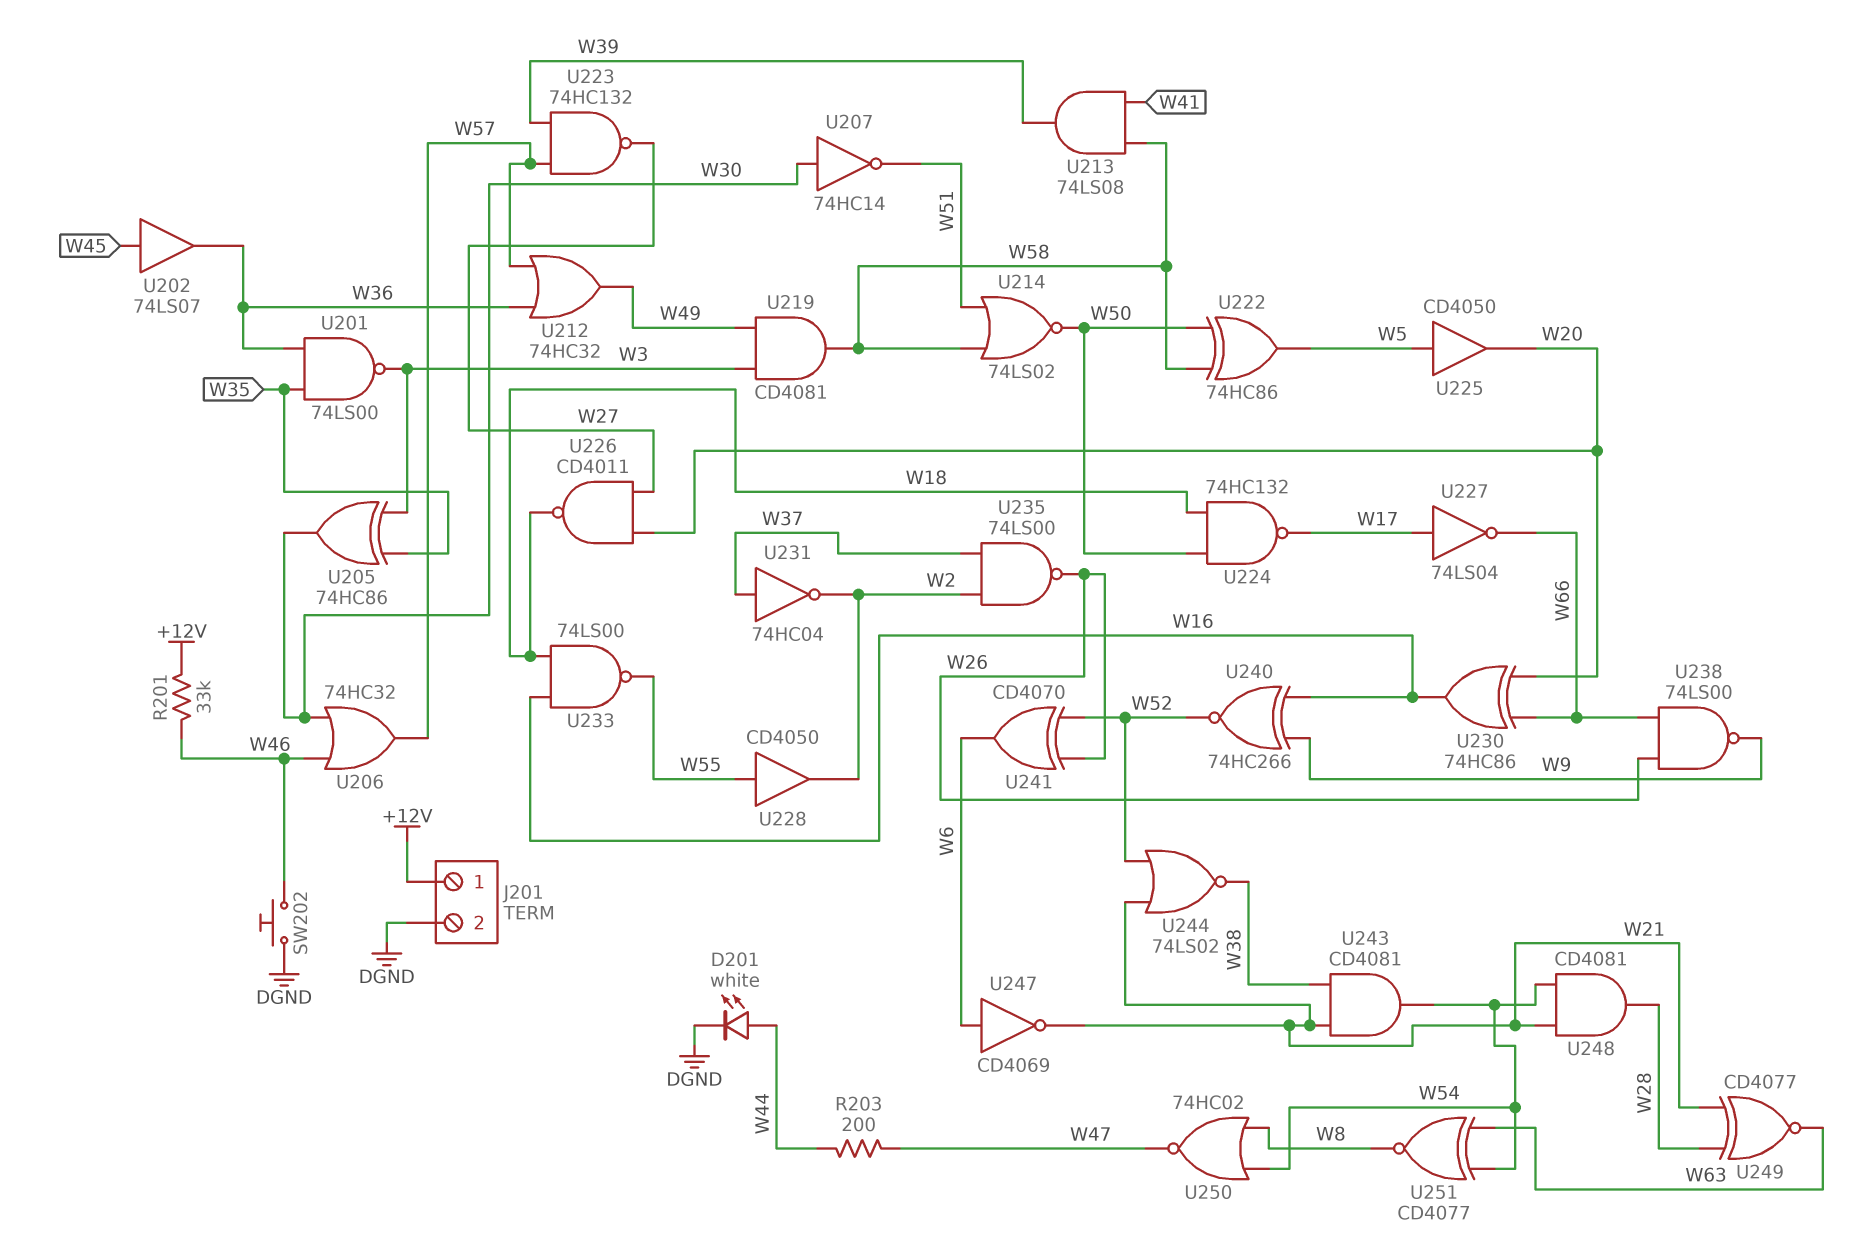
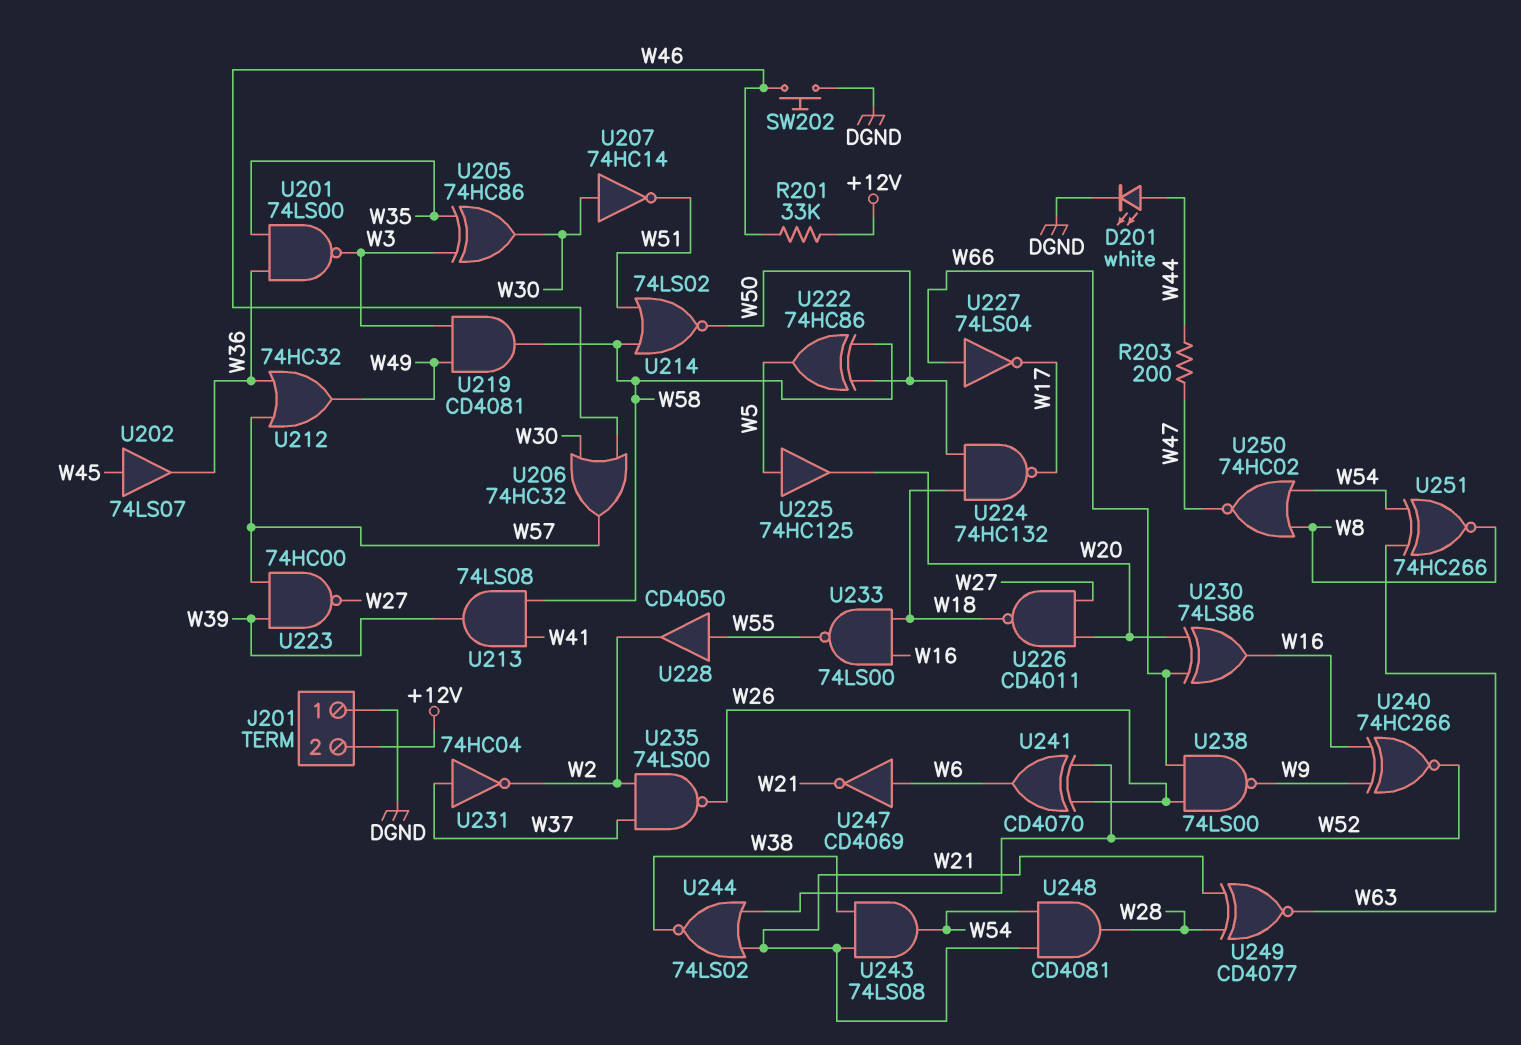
J201 pin 1: +12V -> DGND
J201 pin 2: DGND -> +12V
U223: NAND 74HC132 (in W39, in W57, out W27) -> NAND 74HC00 (in W39, in W57, out W27)
U225: buffer CD4050 (in W5, out W20) -> buffer 74HC125 (in W5, out W20)
U227: NOT 74LS04 (in W17, out W66) -> NOT 74LS04 (in W66, out W17)
U230: XOR 74HC86 (in W20, in W66, out W16) -> XOR 74LS86 (in W20, in W66, out W16)
U243: AND CD4081 (in W21, in W38, out W54) -> AND 74LS08 (in W21, in W38, out W54)
U251: XNOR CD4077 (in W54, in W63, out W8) -> XNOR 74HC266 (in W54, in W63, out W8)

